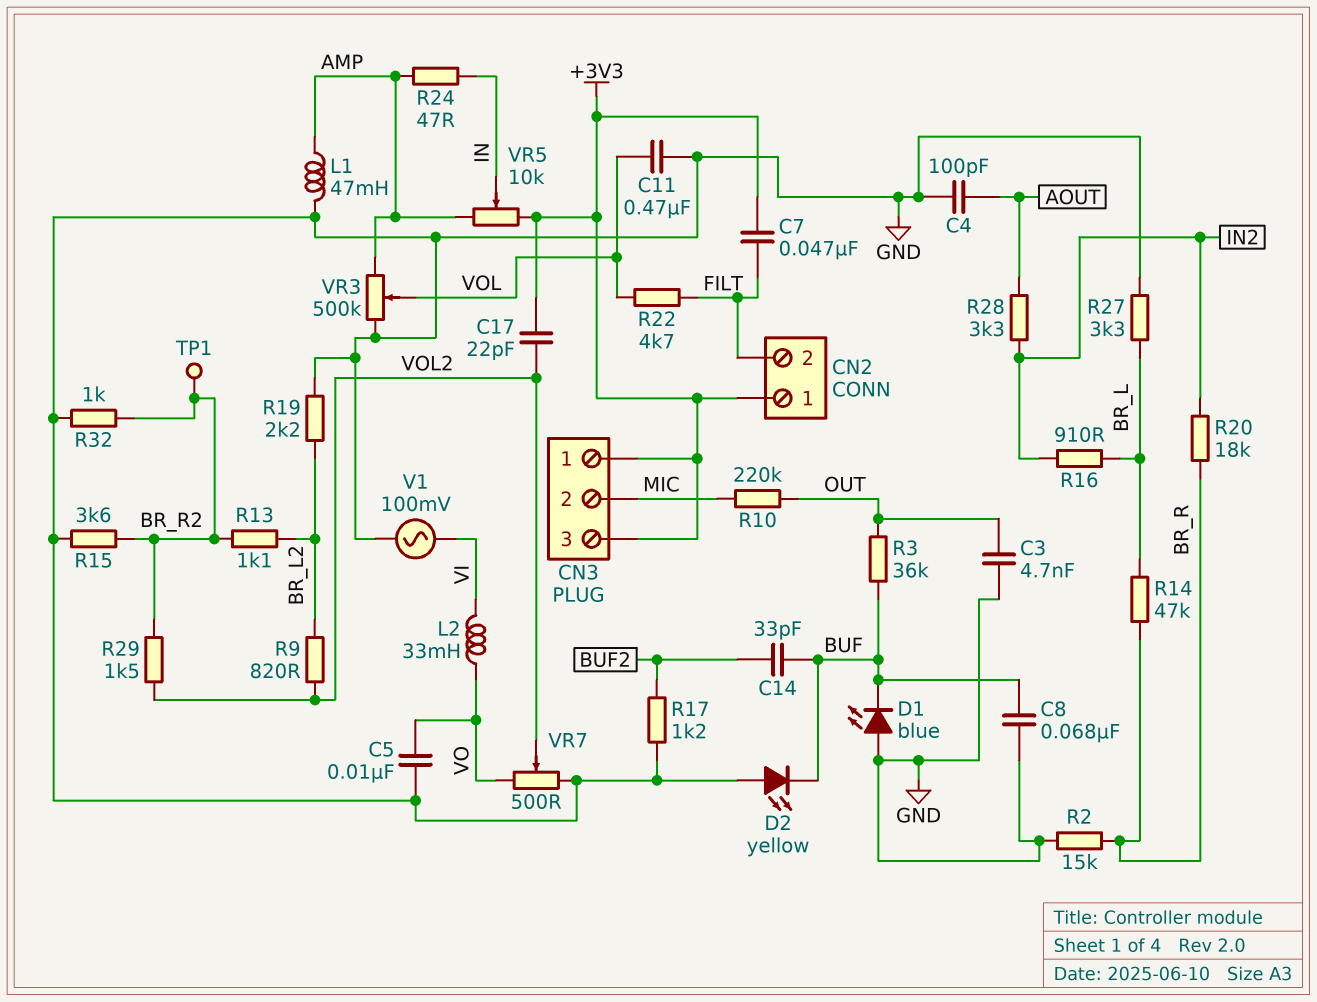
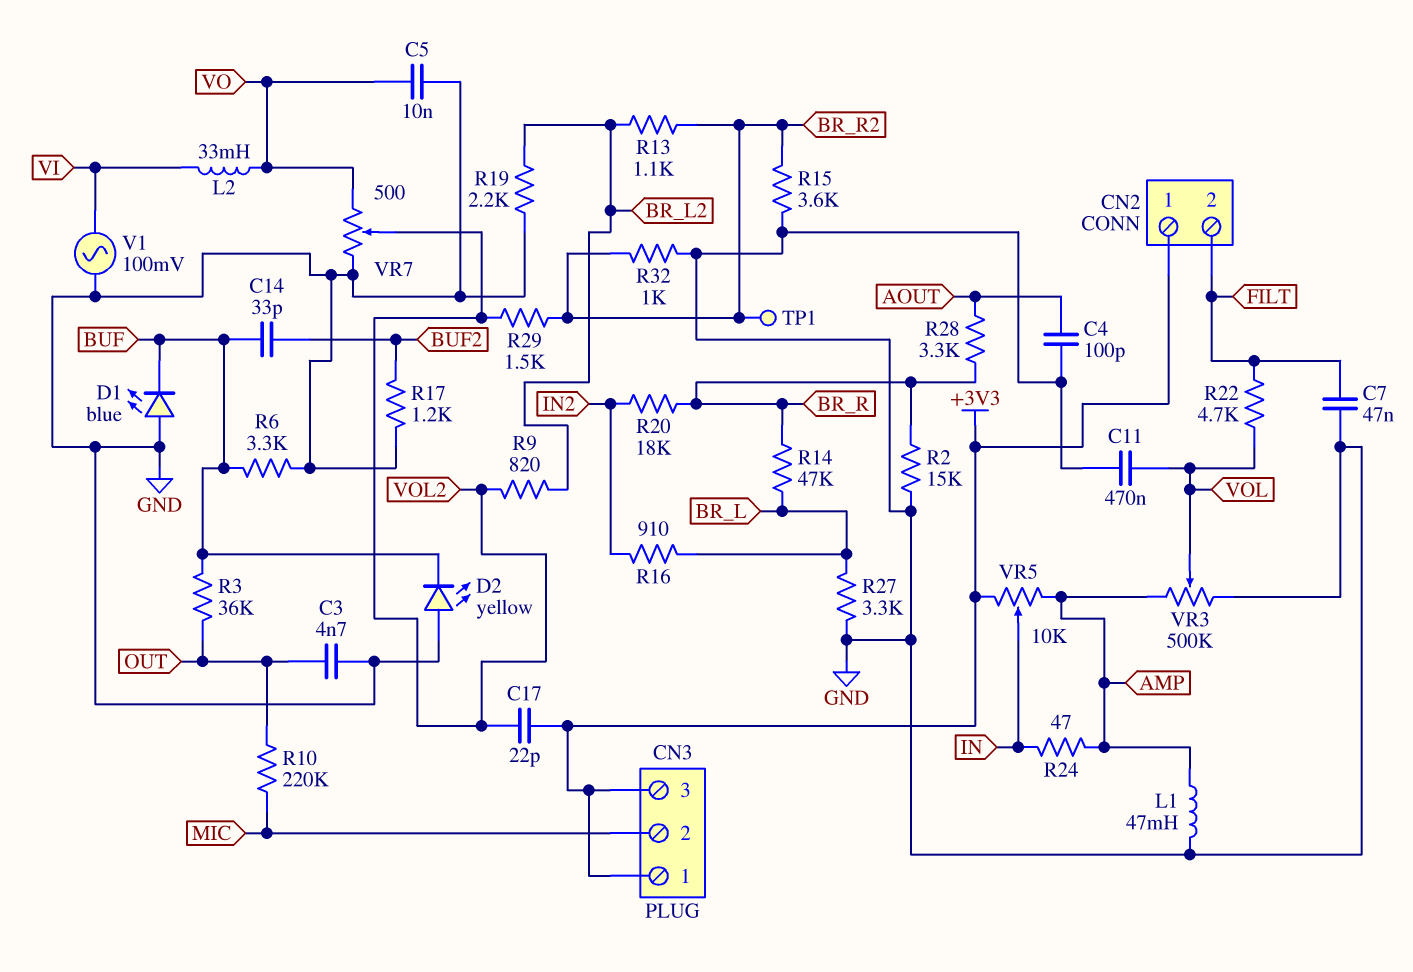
C7: 47nF (+3V3, FILT) -> 47nF (FILT, GND)
C8: 68nF (BUF, GND) -> none
R6: none -> 3.3k (BUF, GND)
R28: 3.3k (AOUT, IN2) -> 3.3k (AOUT, BR_R)

